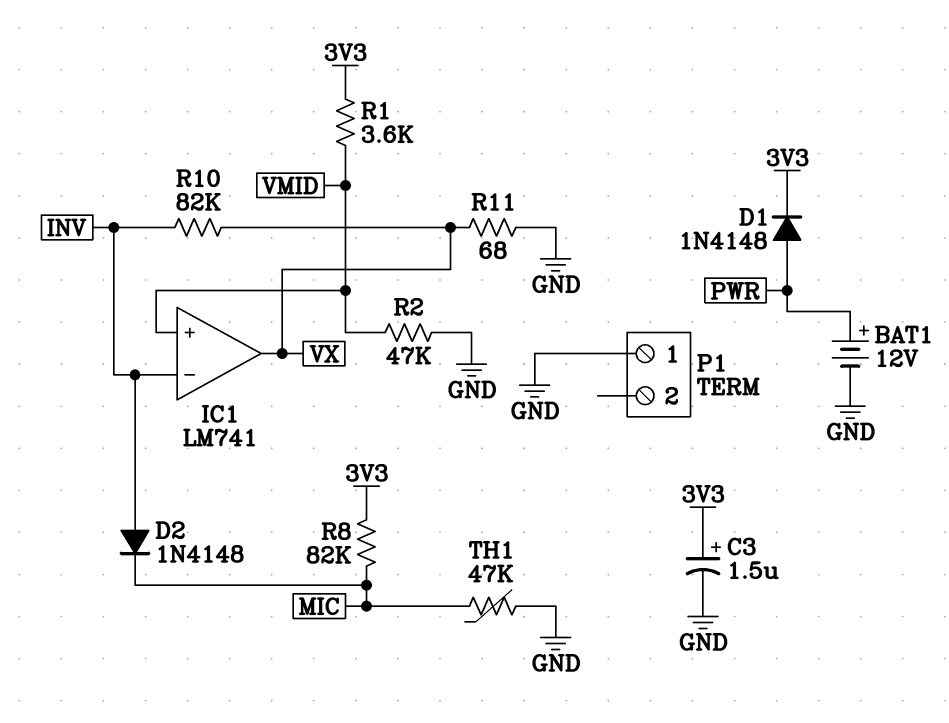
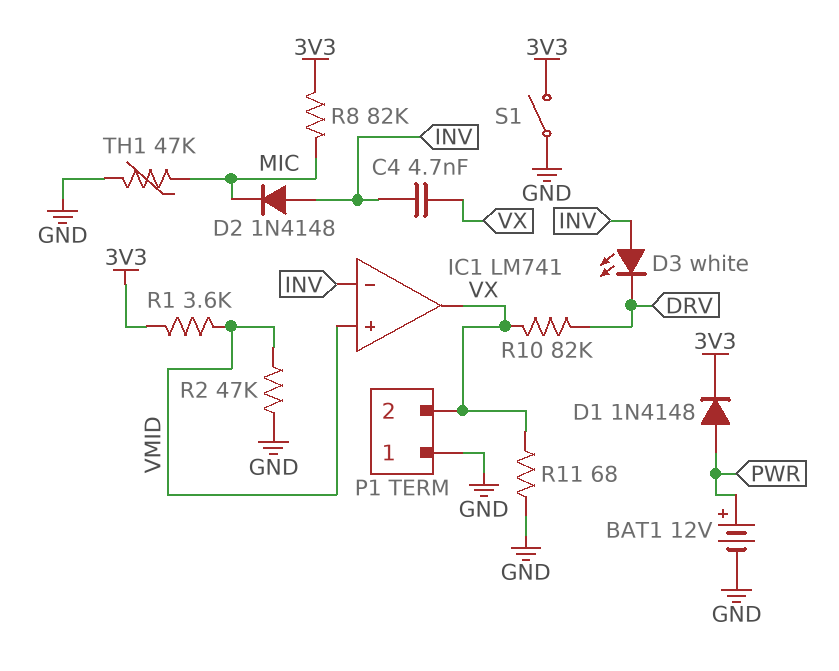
C3: 1.5uF (plus 3V3, minus GND) -> none
C4: none -> 4.7nF (INV, VX)
D3: none -> LED white (A INV, K DRV)
P1 pin 2: none -> VX
R10: 82k (INV, VX) -> 82k (DRV, VX)
S1: none -> switch (3V3, GND)

